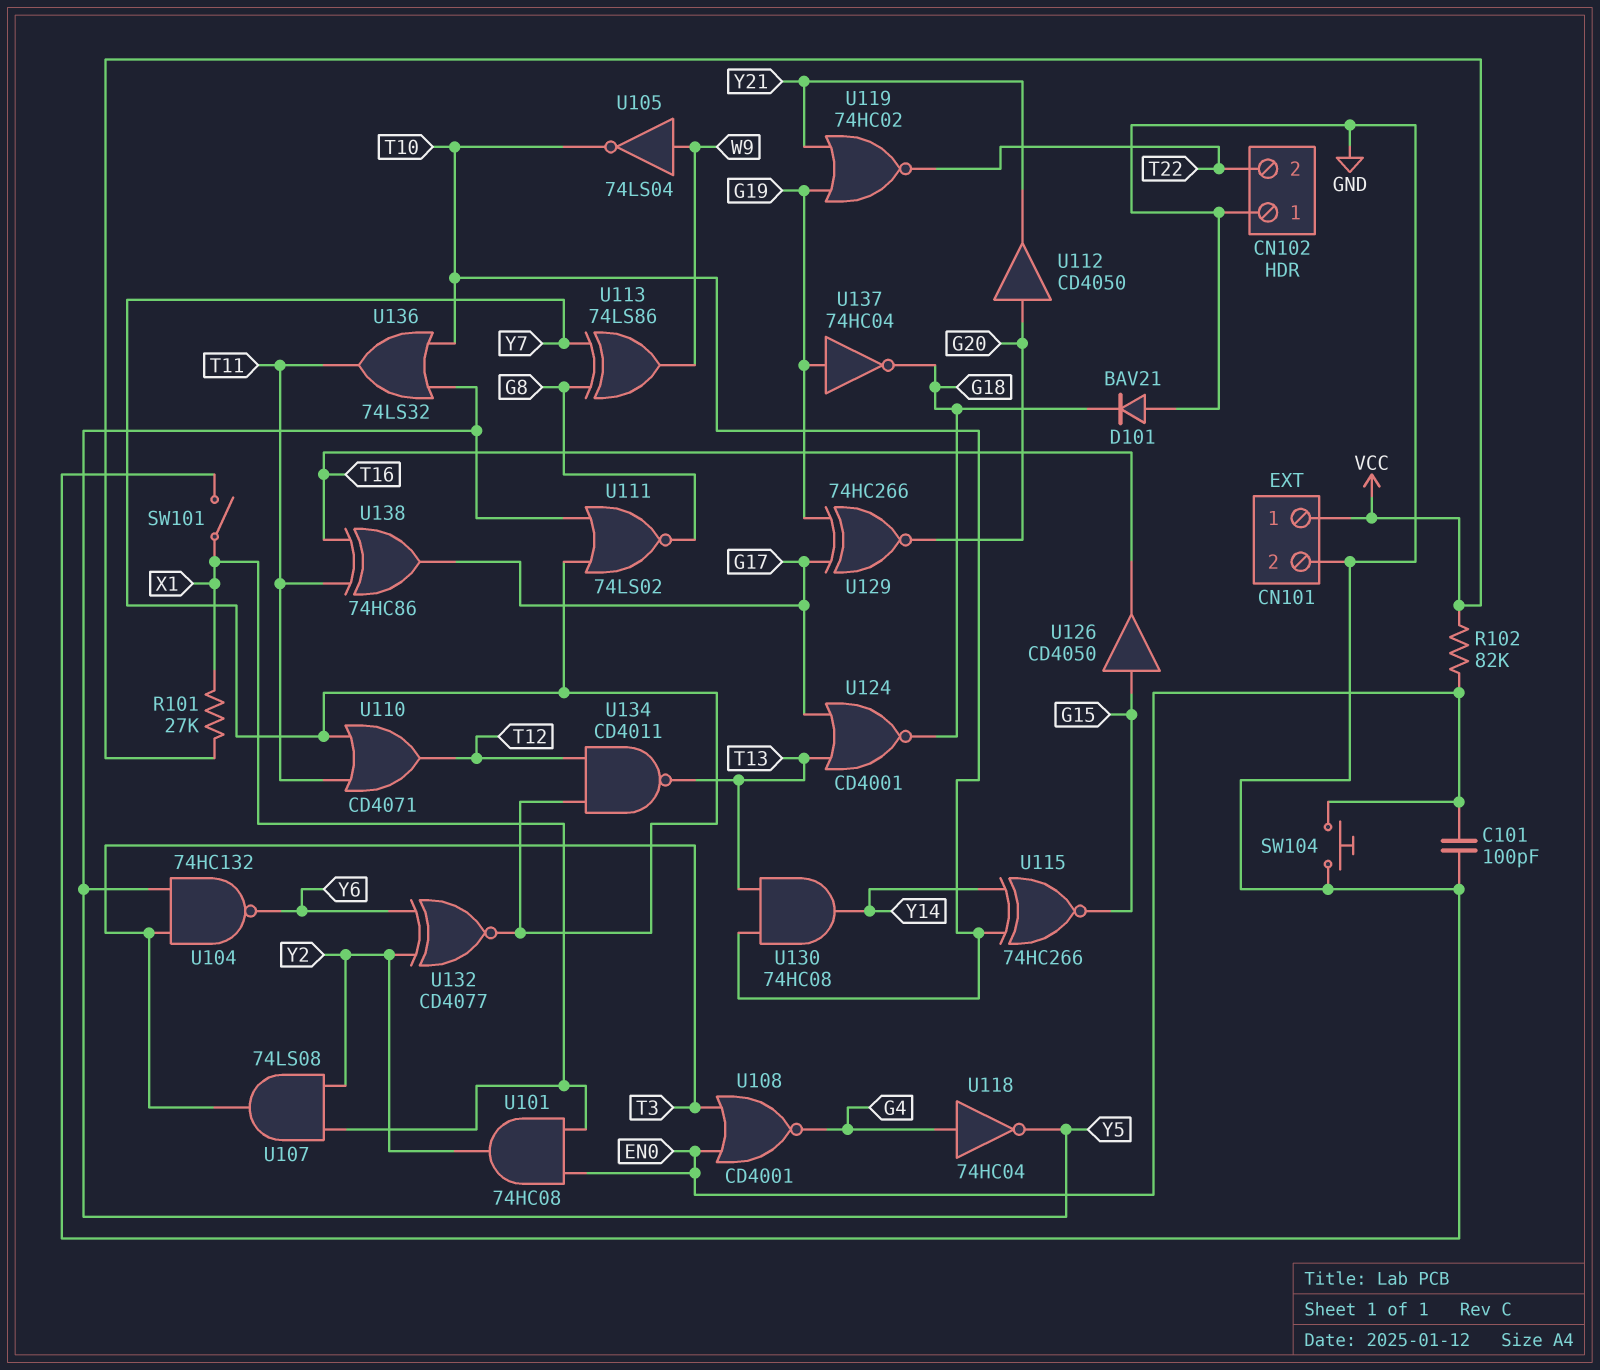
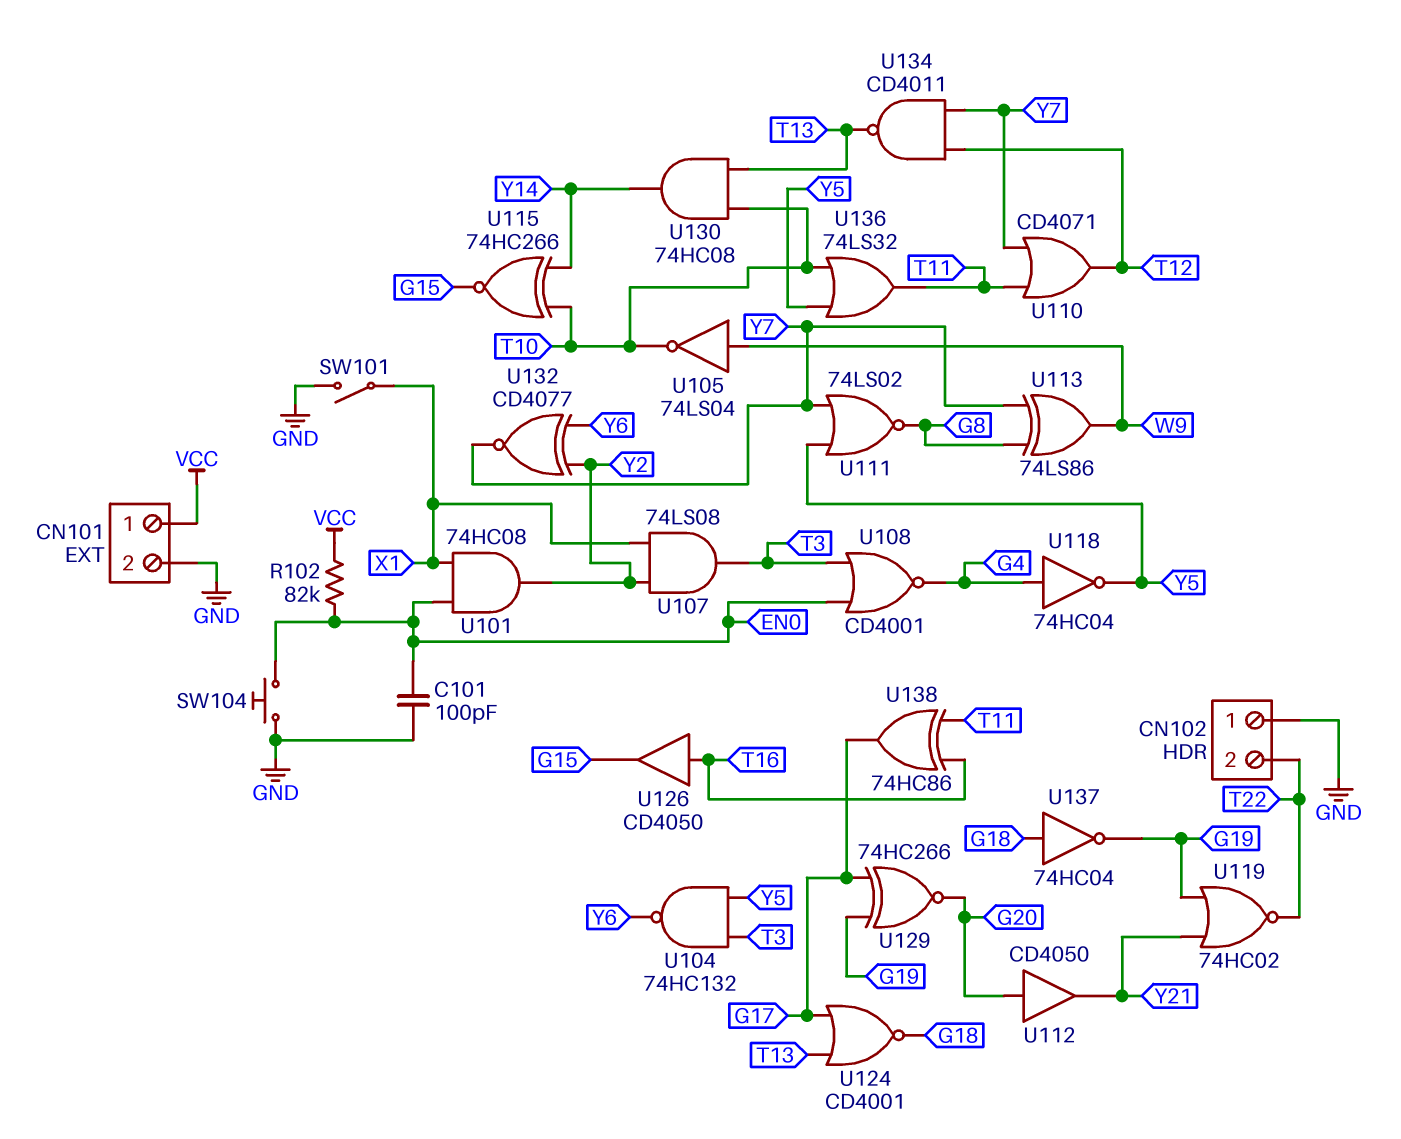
D101: diode BAV21 (A GND, K G18) -> none
R101: 27k (VCC, X1) -> none
U126: buffer CD4050 (in G15, out T16) -> buffer CD4050 (in T16, out G15)
U137: NOT 74HC04 (in G19, out G18) -> NOT 74HC04 (in G18, out G19)

